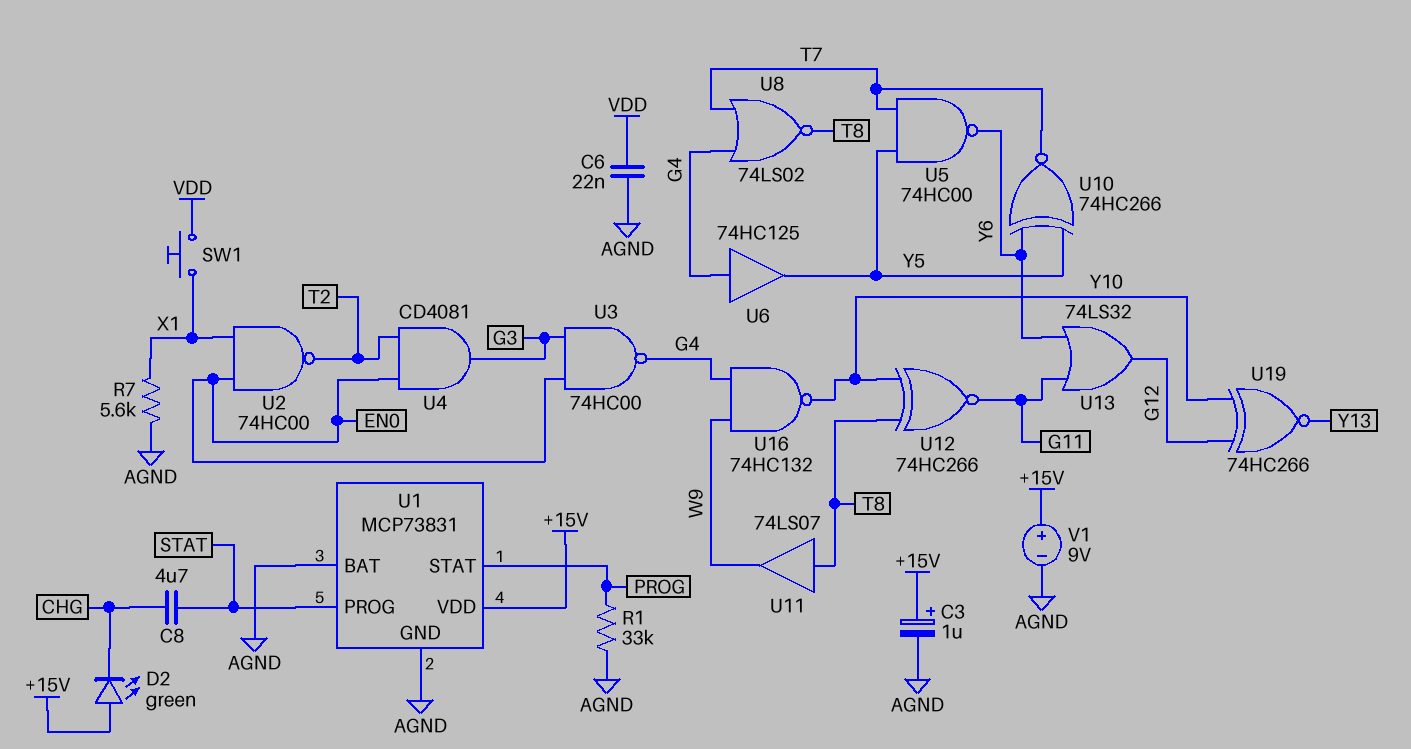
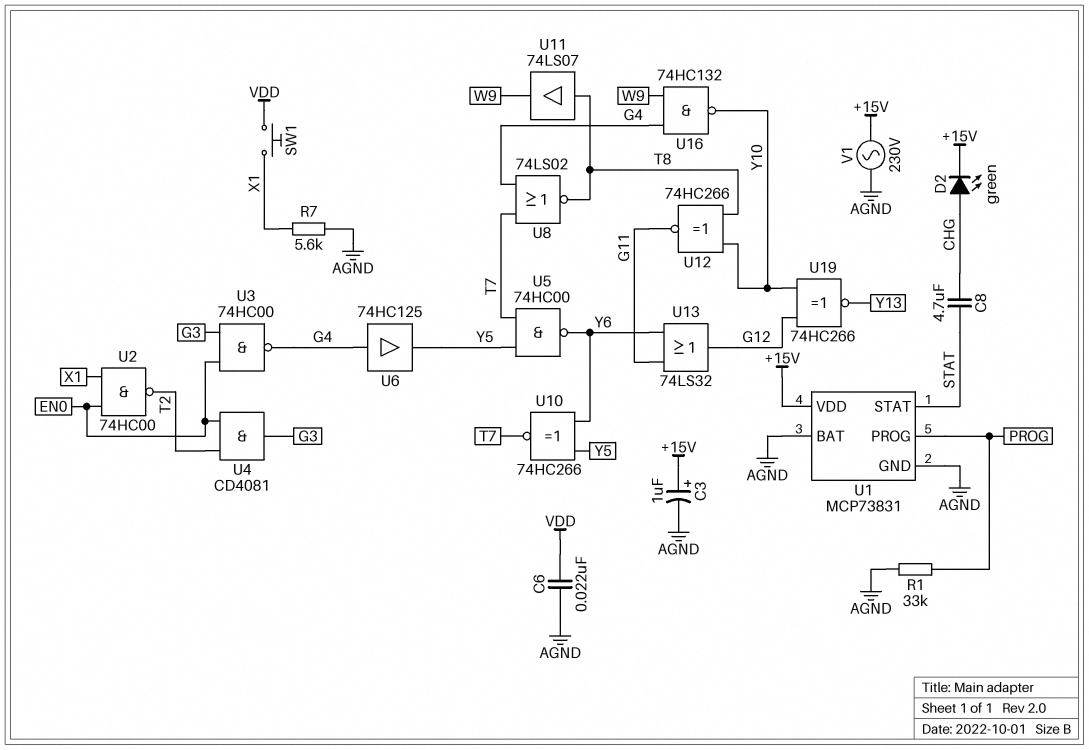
D2: LED green (A +15V, K CHG) -> LED green (A CHG, K +15V)
U1 pin PROG: STAT -> PROG
U1 pin STAT: PROG -> STAT
V1: 9V (plus +15V, minus AGND) -> AC 230V (+15V, AGND)

